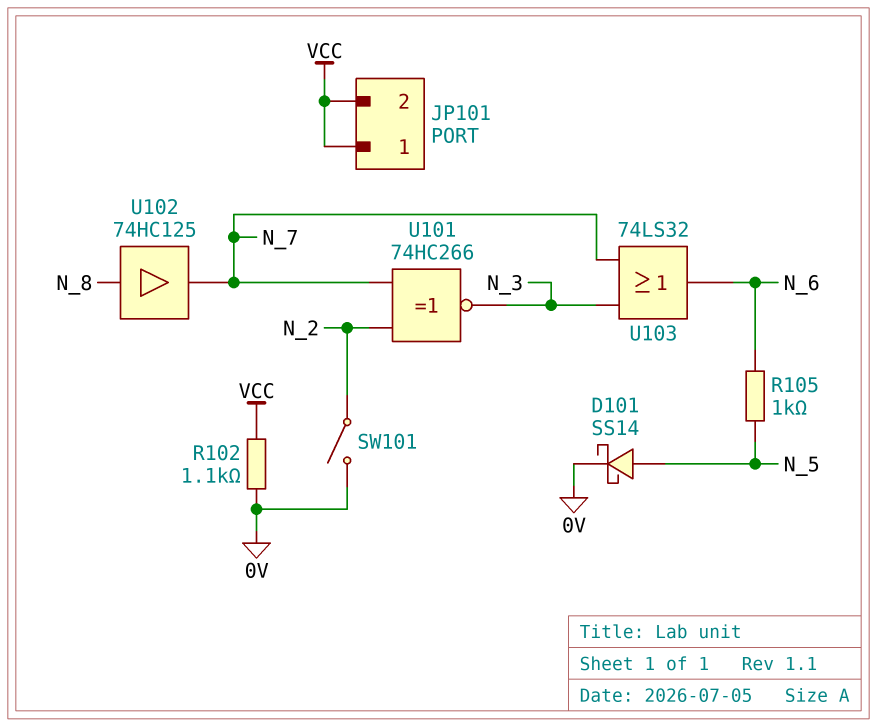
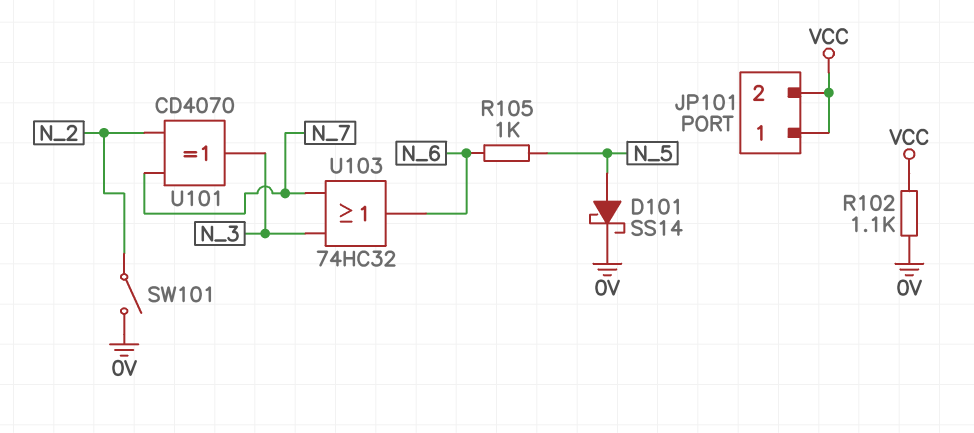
U101: XNOR 74HC266 (in N_2, in N_7, out N_3) -> XOR CD4070 (in N_2, in N_7, out N_3)
U102: buffer 74HC125 (in N_8, out N_7) -> none
U103: OR 74LS32 (in N_3, in N_7, out N_6) -> OR 74HC32 (in N_3, in N_7, out N_6)

